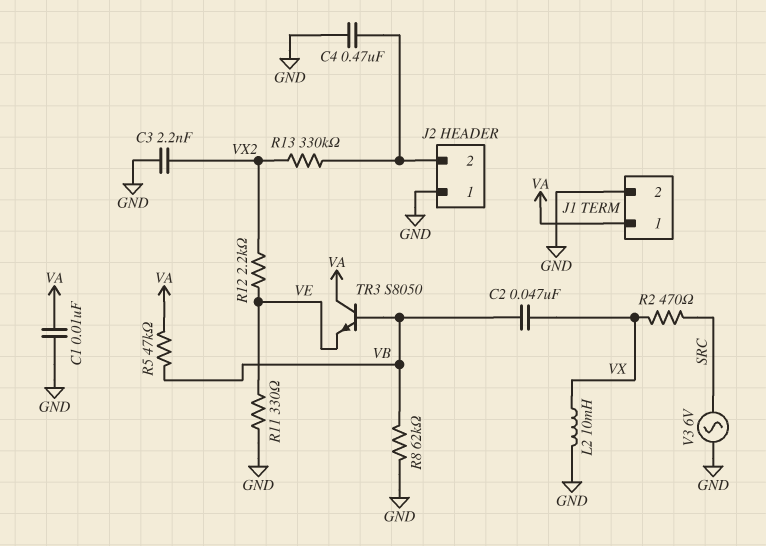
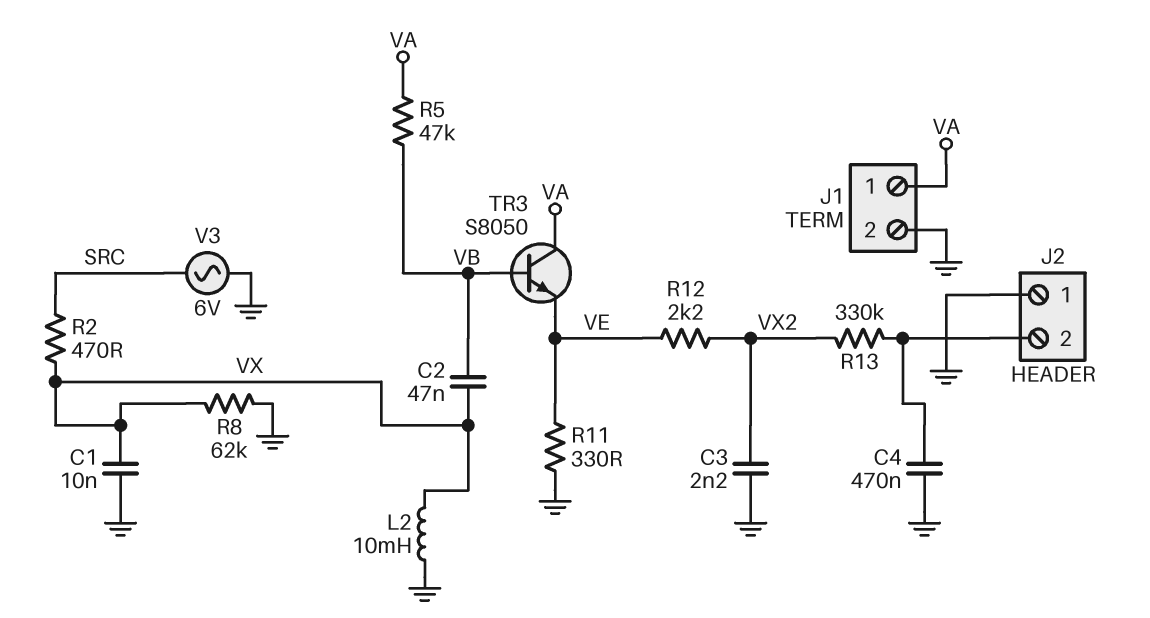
C1: 10nF (GND, VA) -> 10nF (GND, VX)
R8: 62k (GND, VB) -> 62k (GND, VX)

